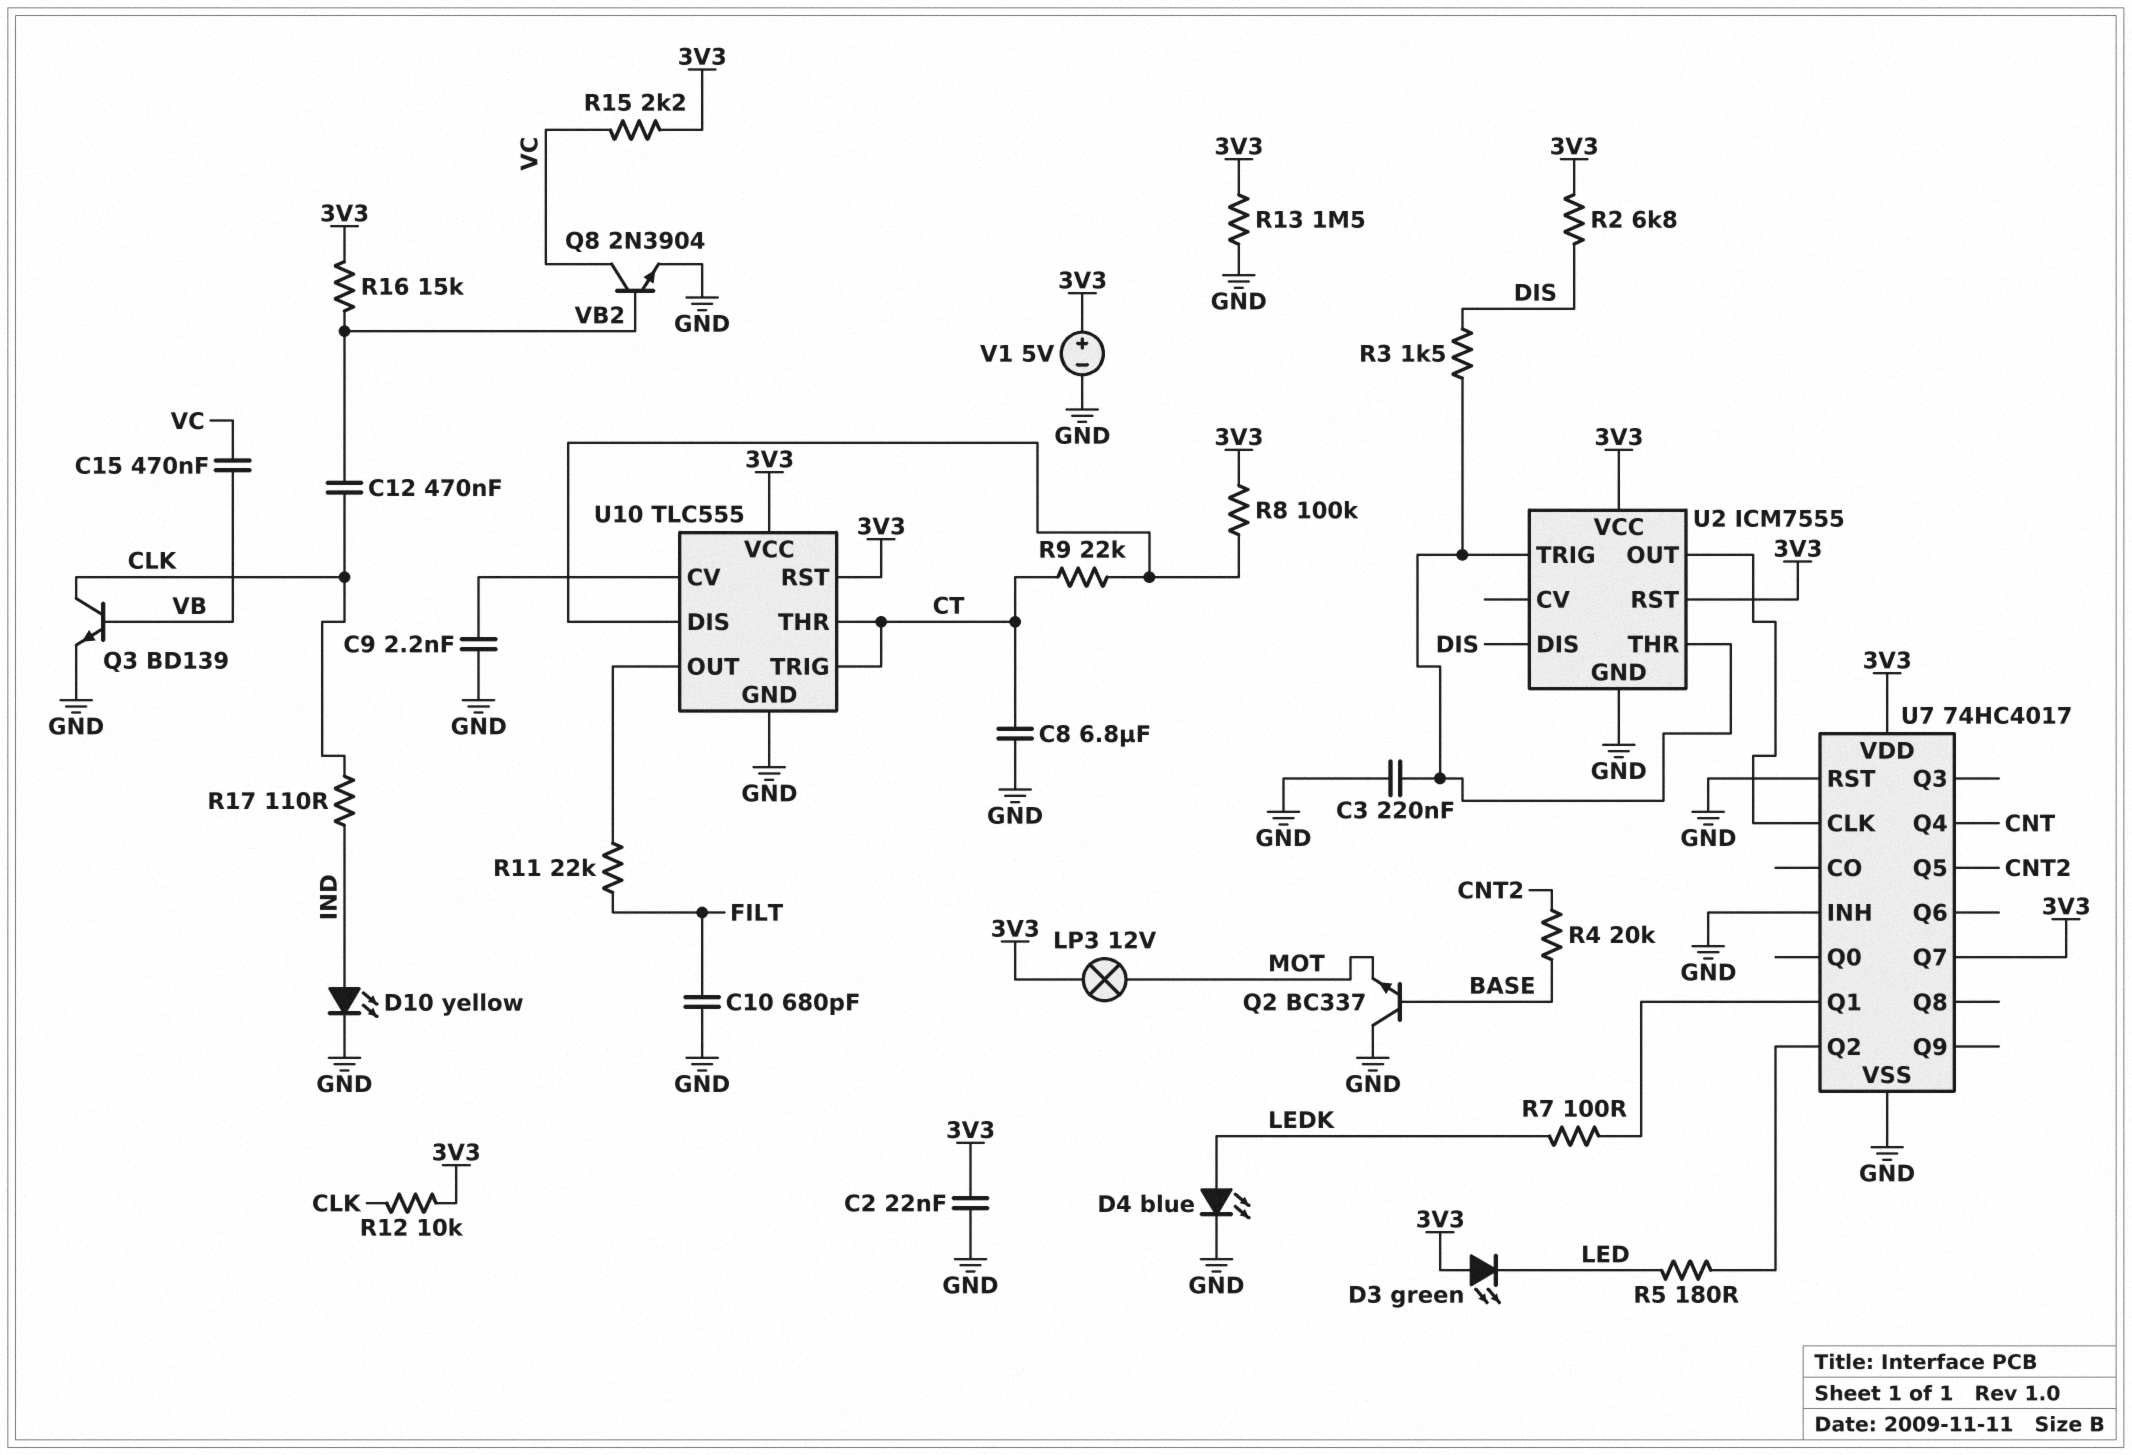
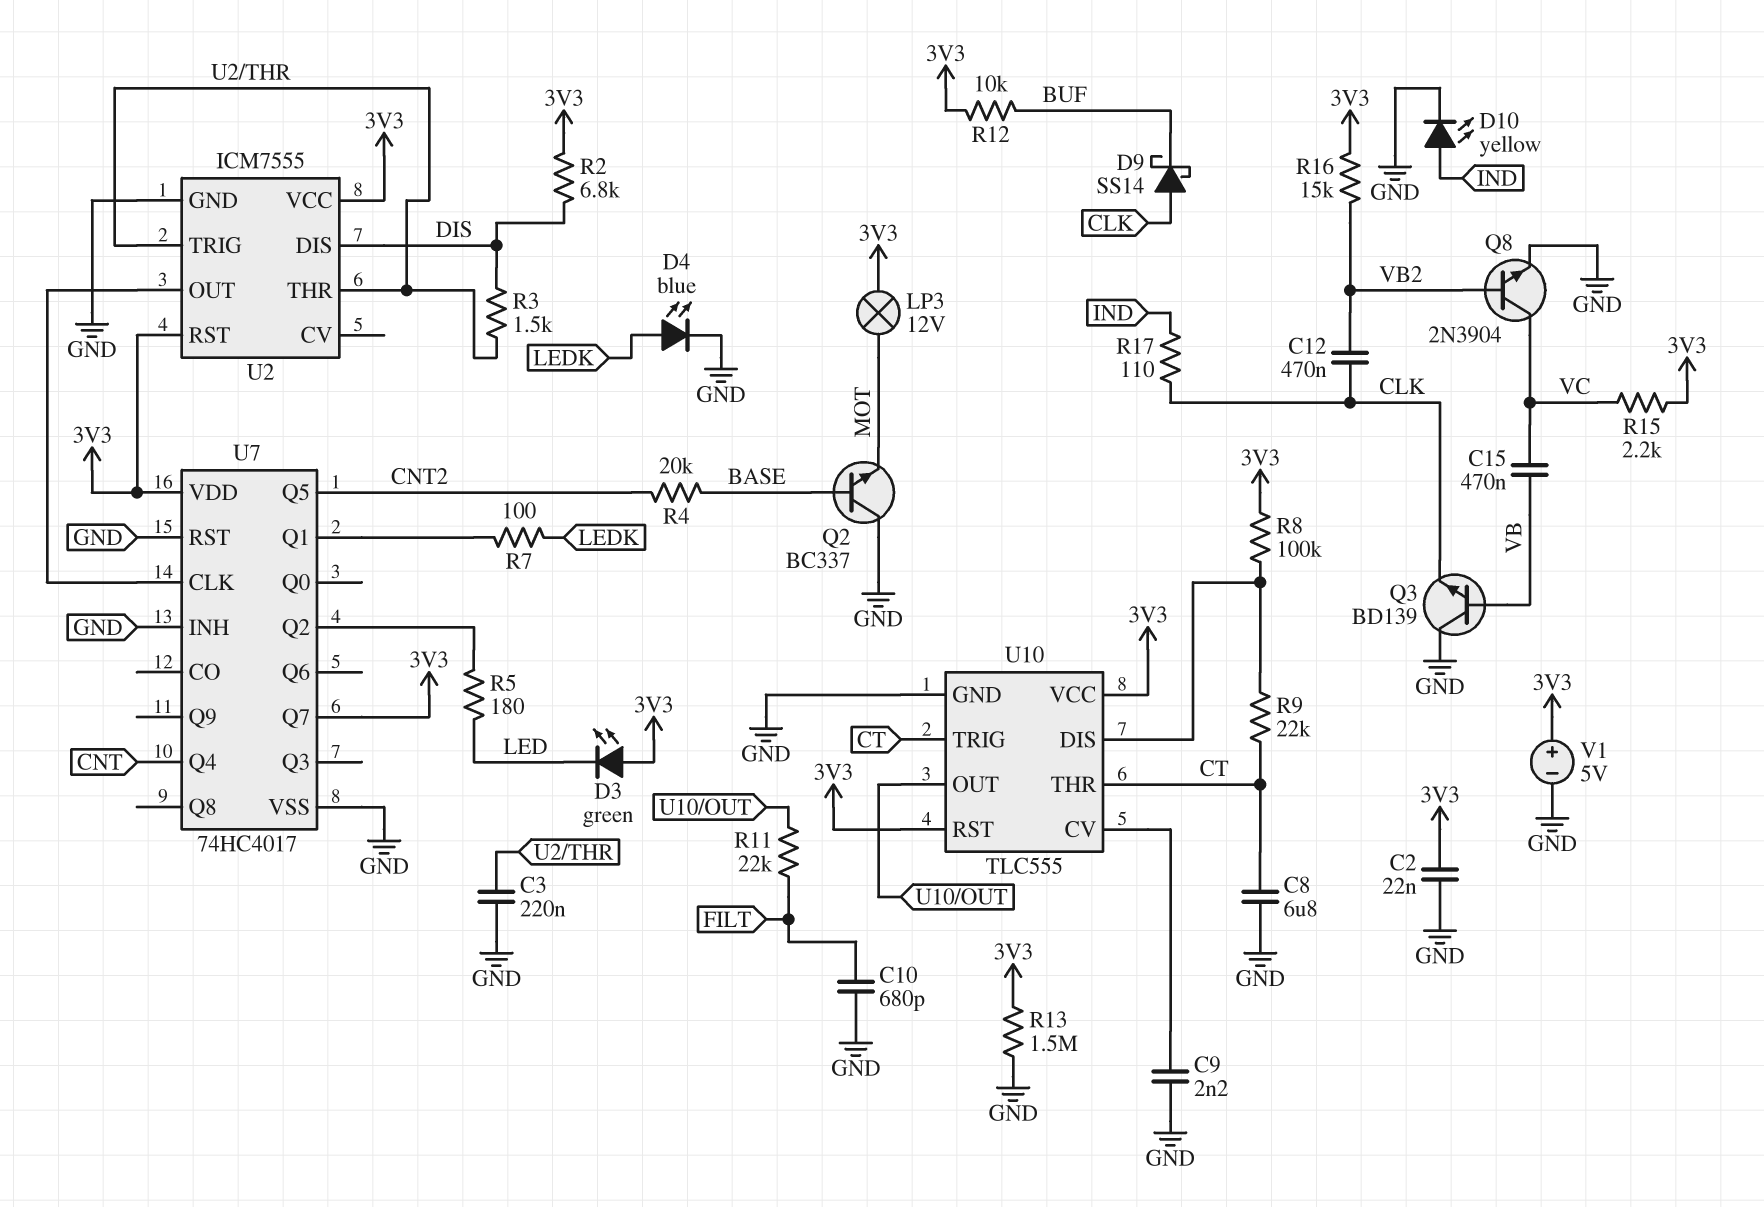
D9: none -> schottky SS14 (A CLK, K BUF)
Q3: NPN BD139 (B VB, C CLK, E GND) -> NPN BD139 (B VB, C GND, E CLK)
R12: 10k (3V3, CLK) -> 10k (3V3, BUF)

